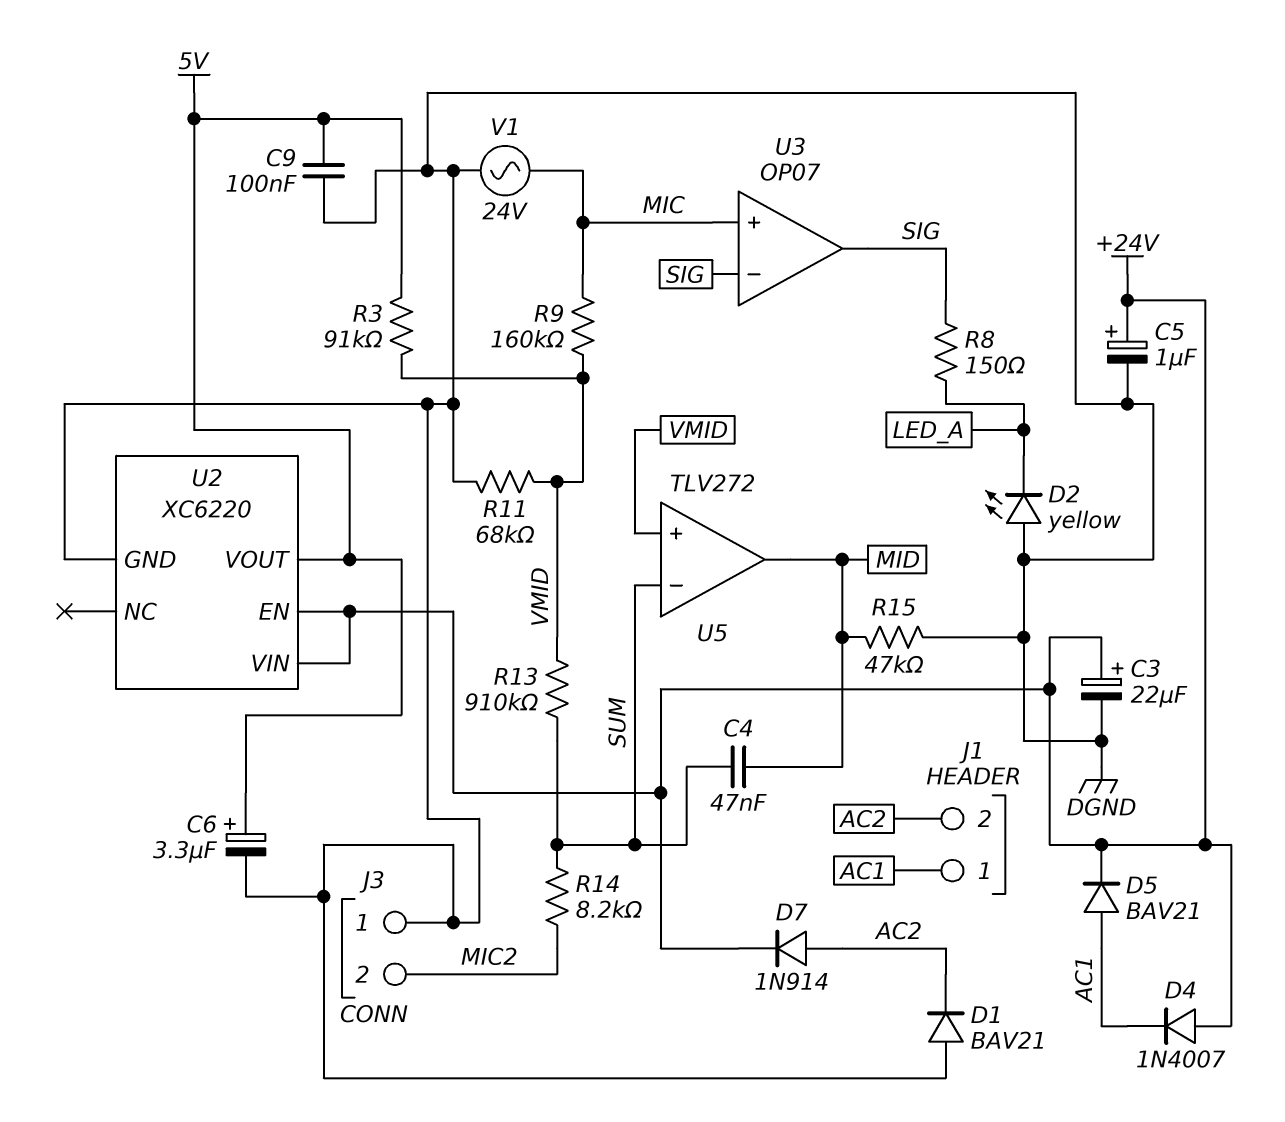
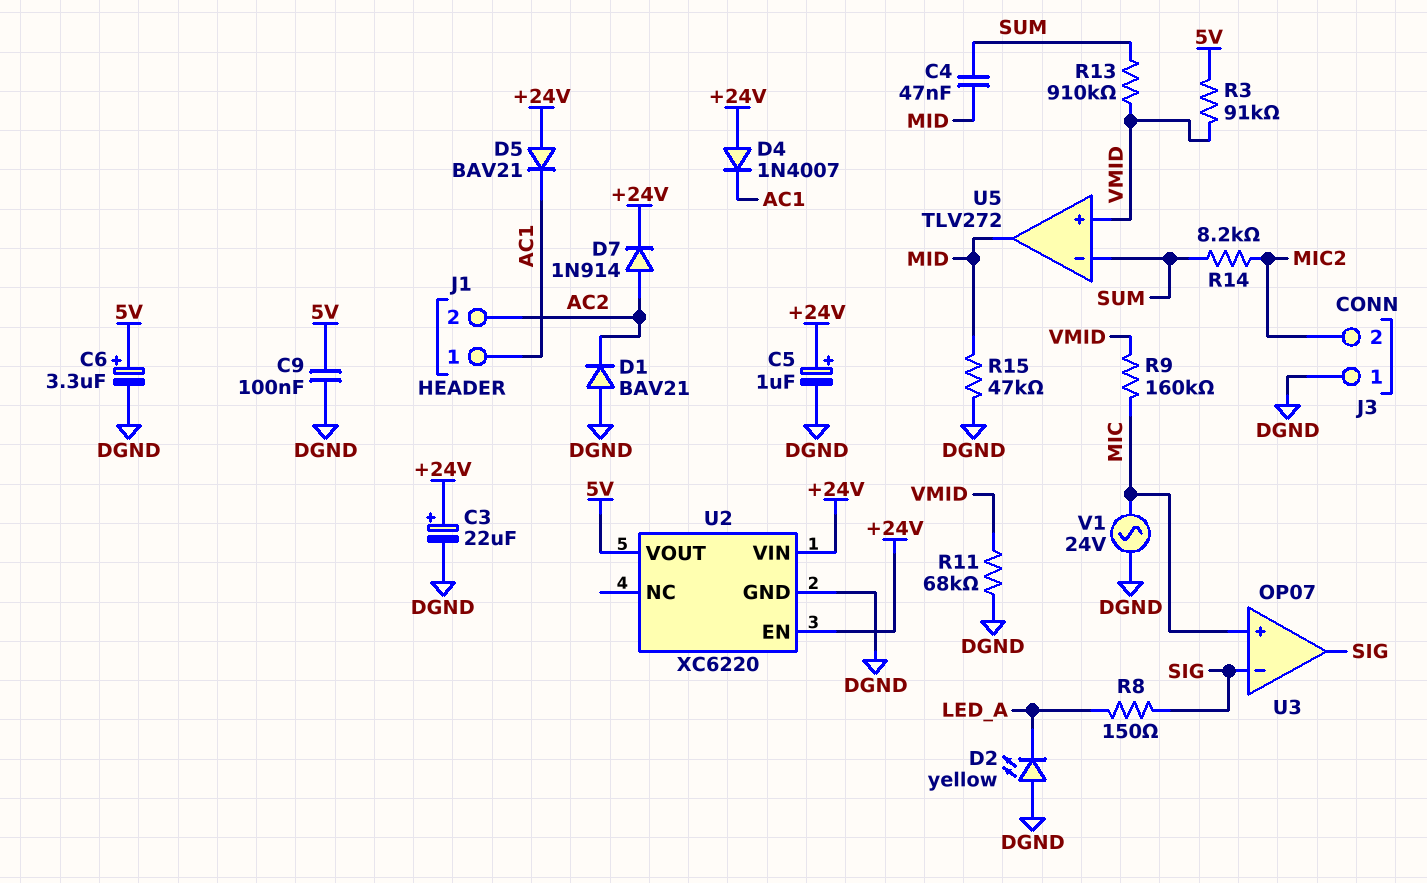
D5: diode BAV21 (A AC1, K +24V) -> diode BAV21 (A +24V, K AC1)

